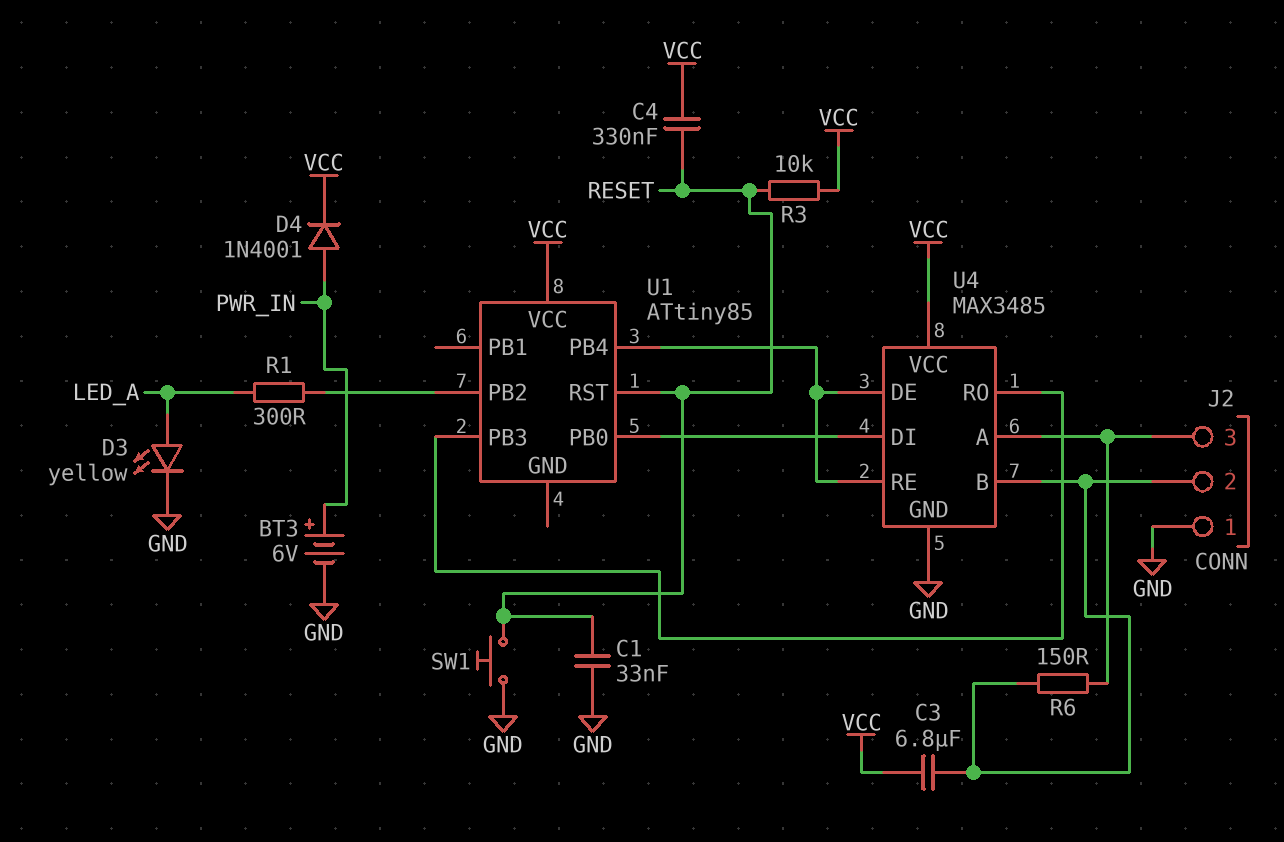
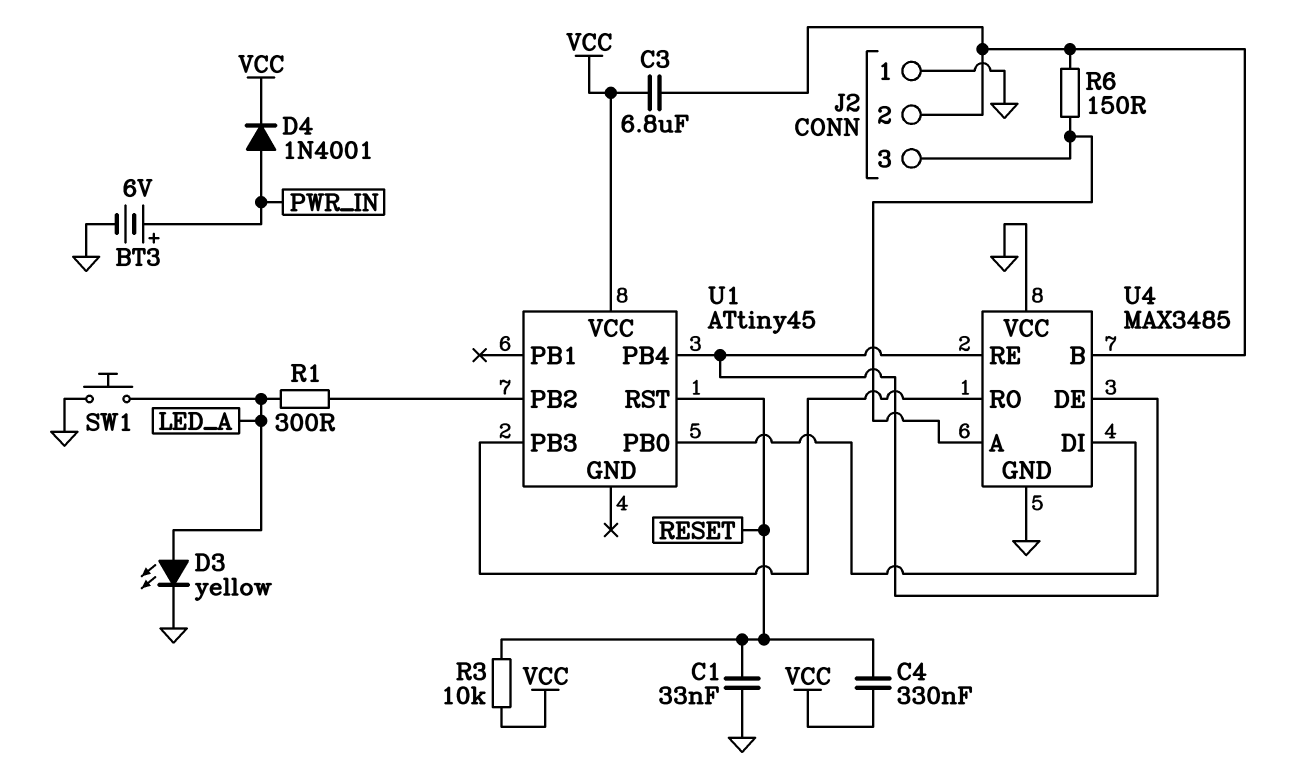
SW1: button (GND, RESET) -> button (GND, LED_A)
U1: ATtiny85 -> ATtiny45
U4 pin VCC: VCC -> GND

